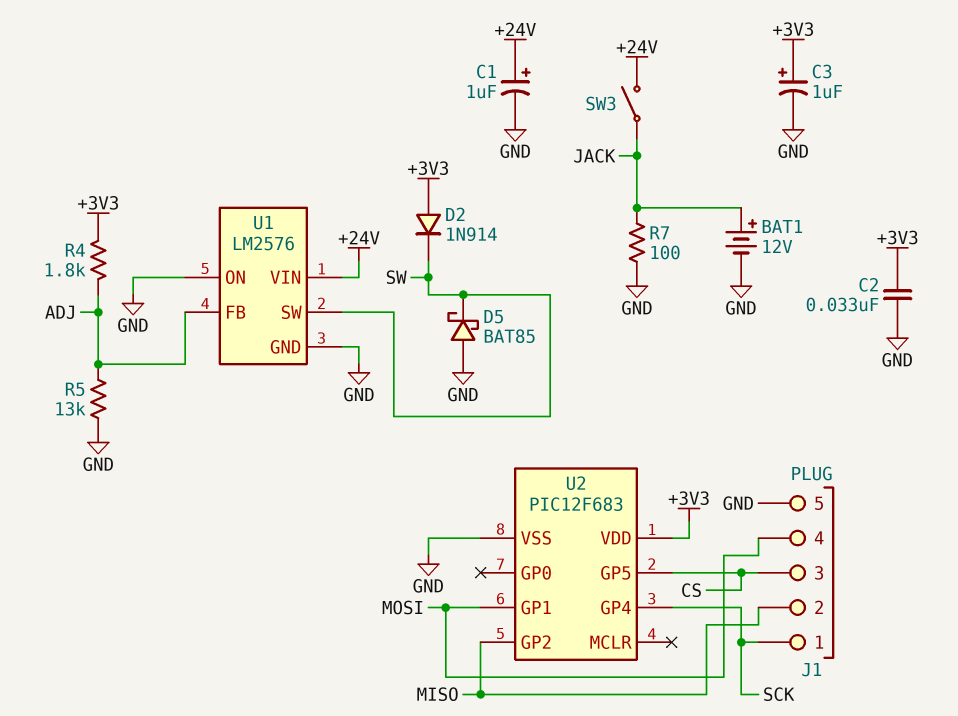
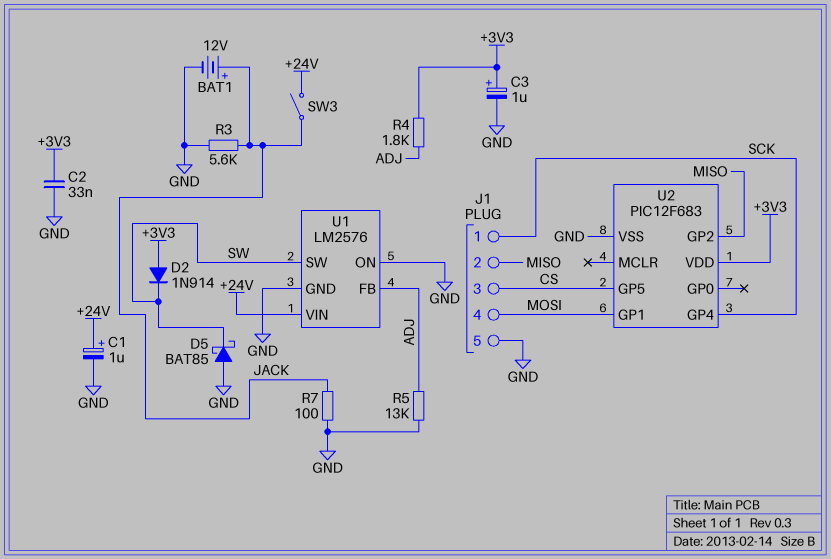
R3: none -> 5.6k (GND, JACK)

